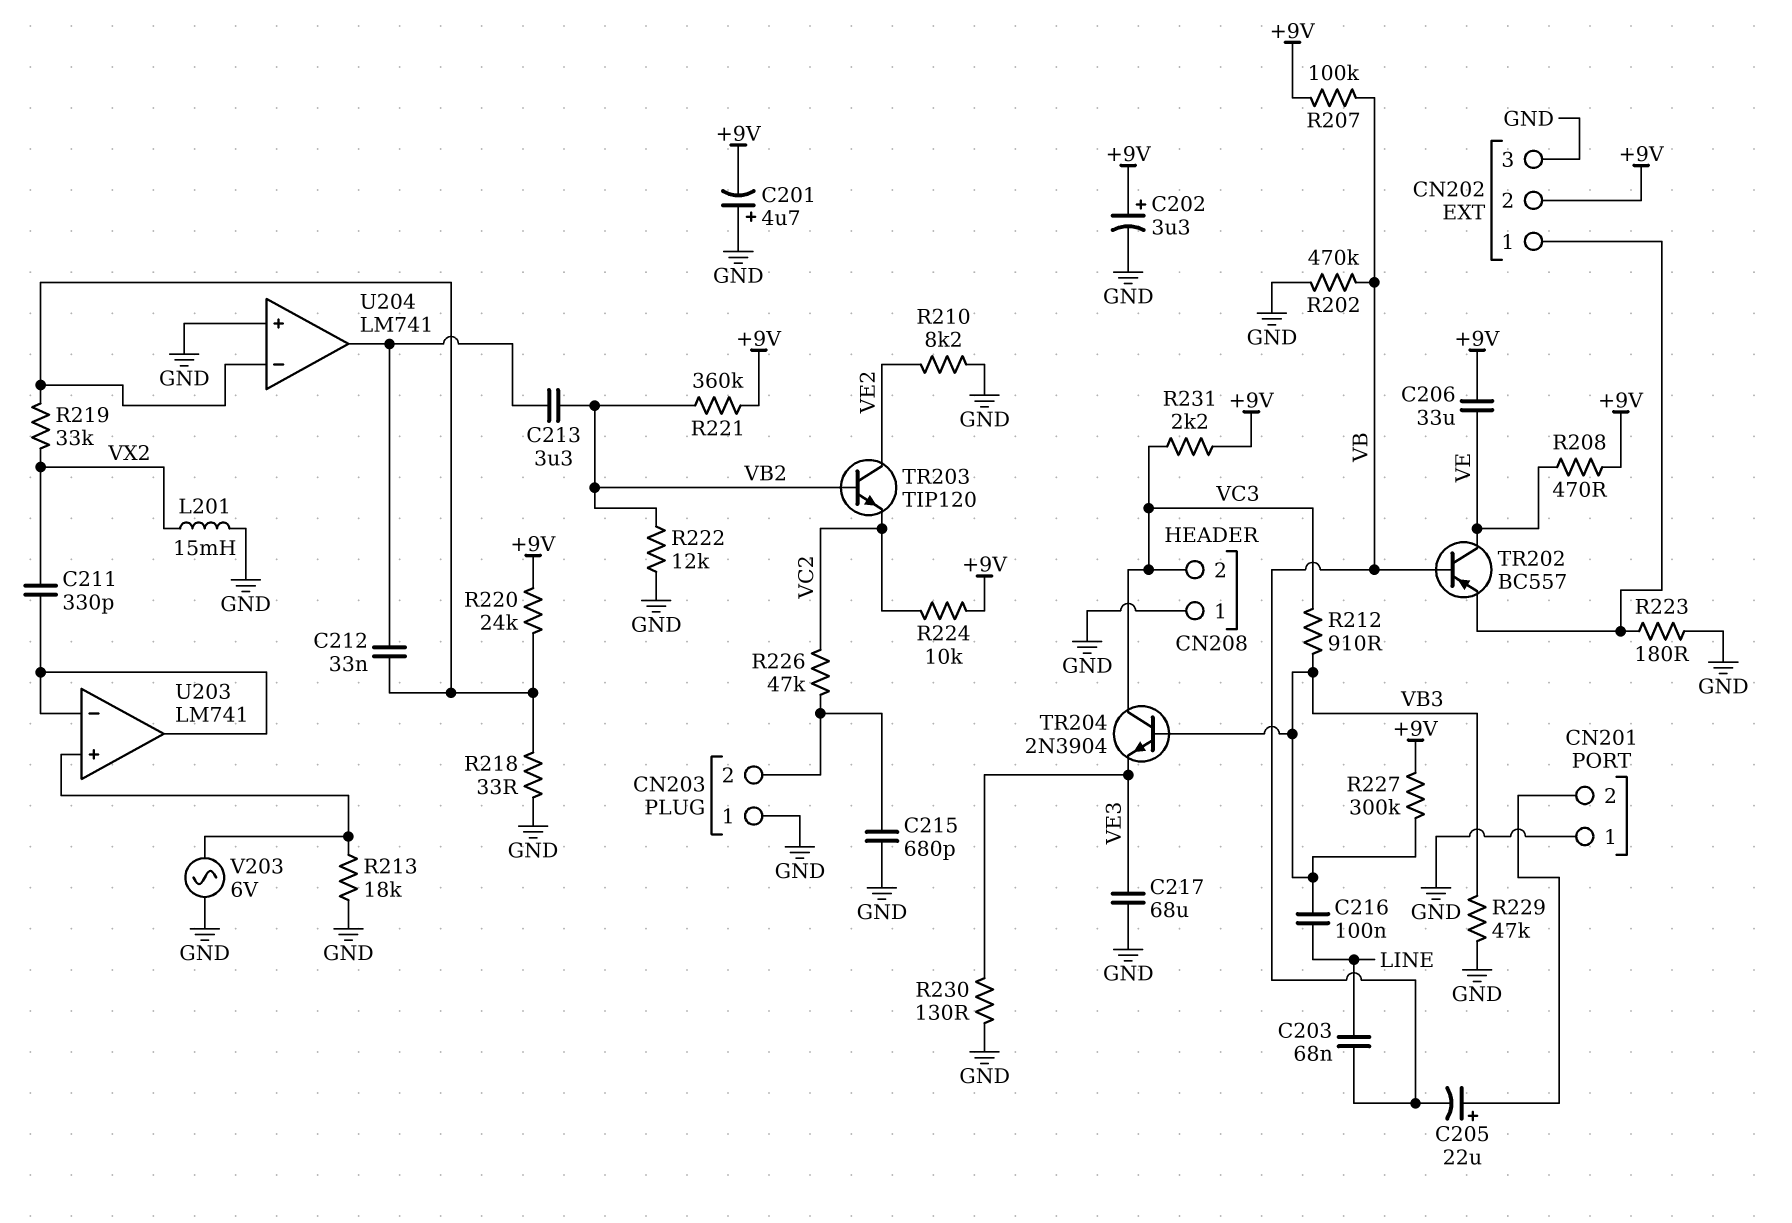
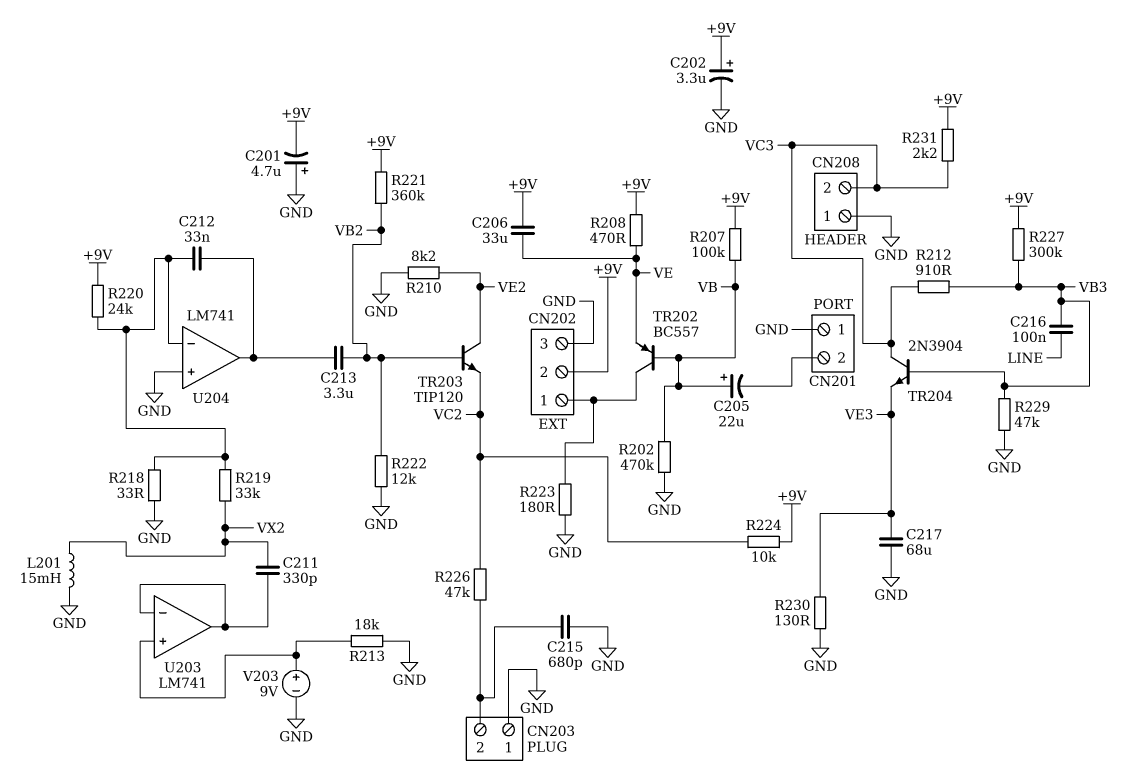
C203: 68nF (LINE, VB) -> none
C205: 22uF (plus CN201/2, minus VB) -> 22uF (plus VB, minus CN201/2)
TR202: PNP BC557 (B VB, C VE, E CN202/1) -> PNP BC557 (B VB, C CN202/1, E VE)
V203: AC 6V (GND, U203/in+) -> 9V (plus U203/in+, minus GND)

